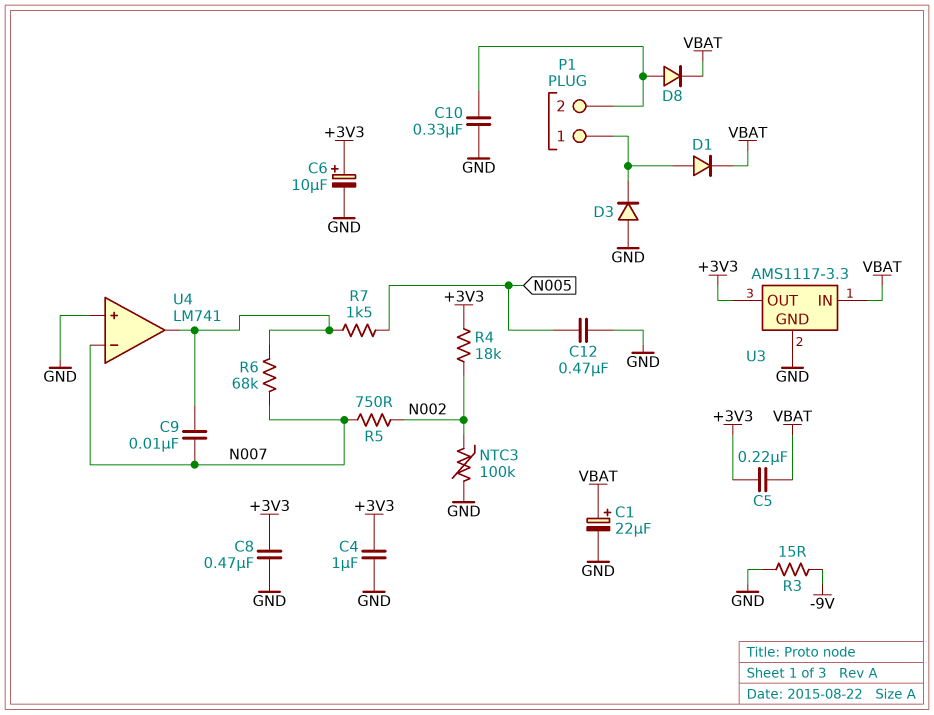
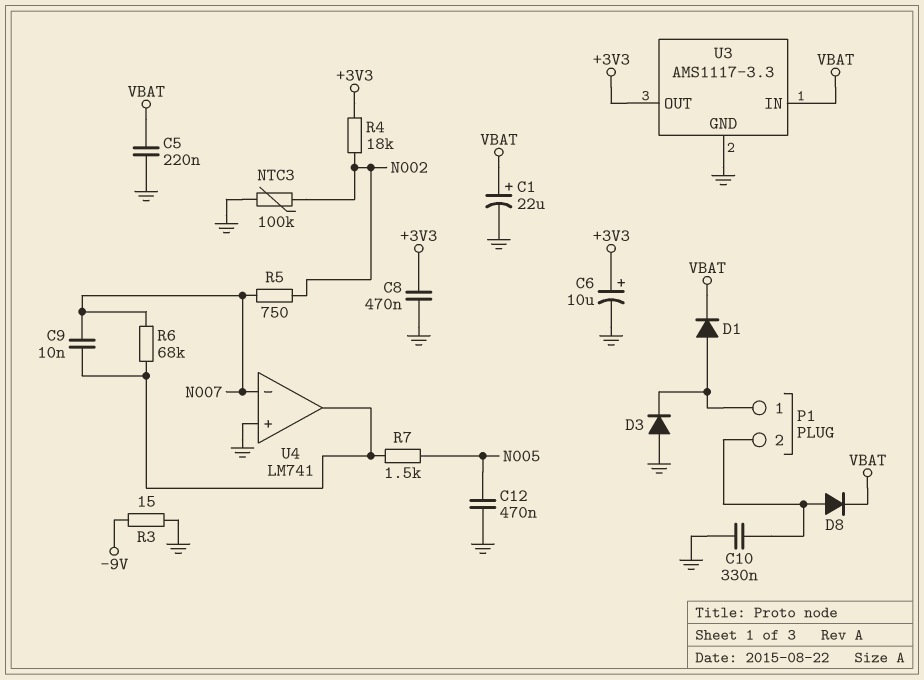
C4: 1uF (+3V3, GND) -> none
C5: 220nF (+3V3, VBAT) -> 220nF (GND, VBAT)

